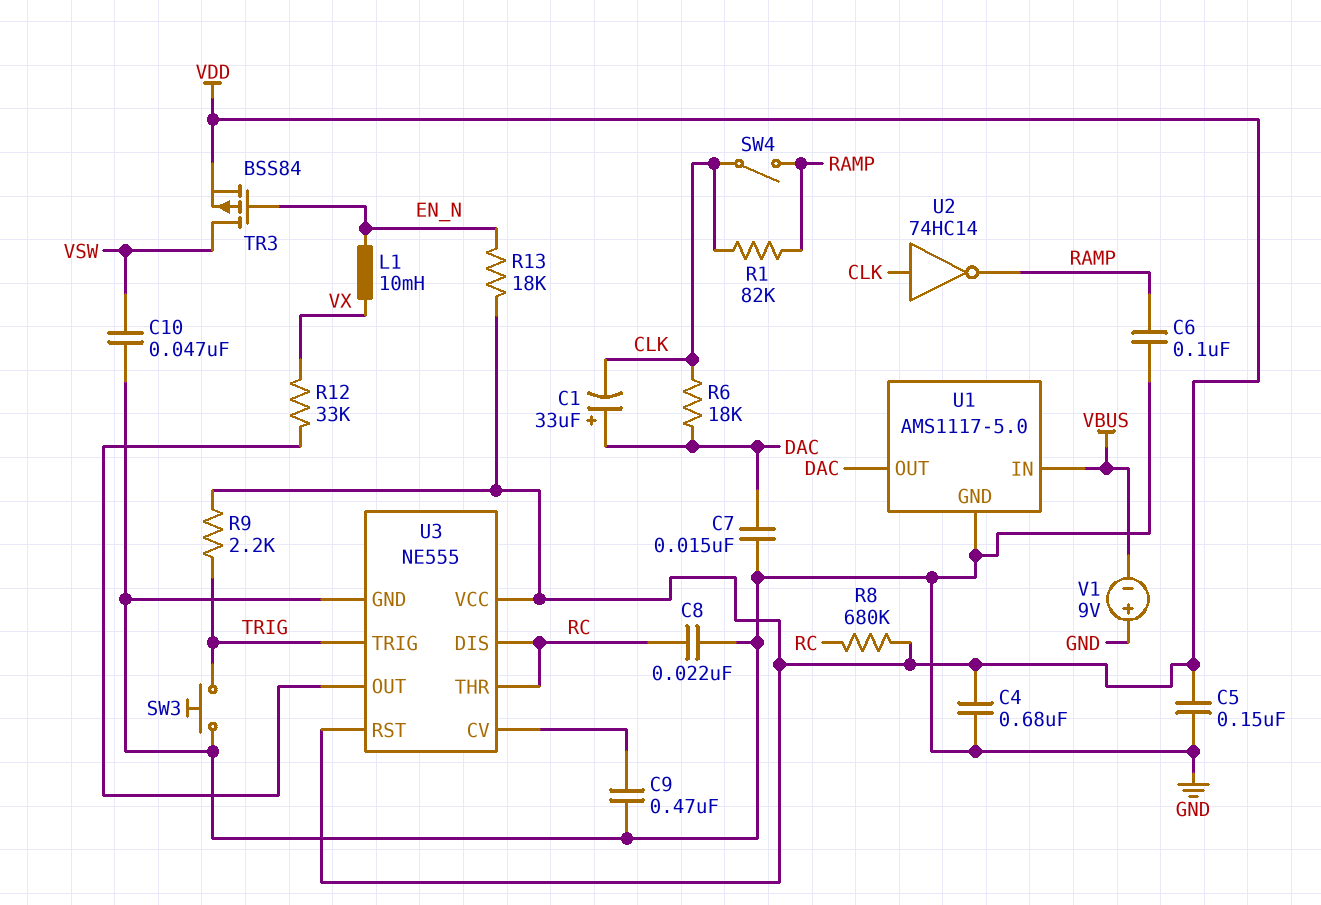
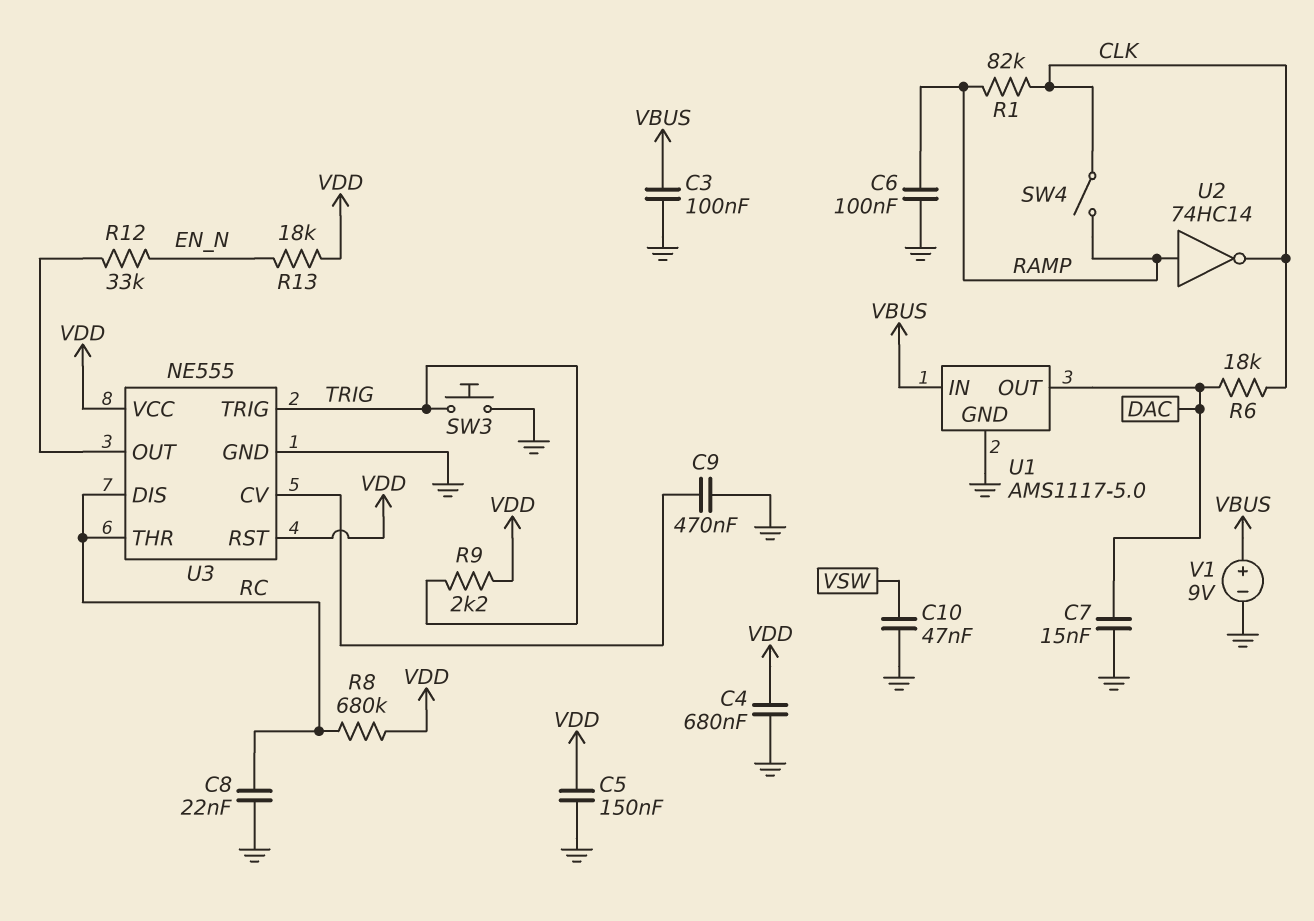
C1: 33uF (plus DAC, minus CLK) -> none
C3: none -> 100nF (GND, VBUS)
L1: 10mH (EN_N, VX) -> none
R12: 33k (U3/OUT, VX) -> 33k (EN_N, U3/OUT)
TR3: PMOS BSS84 (G EN_N, D VSW, S VDD) -> none
U2: NOT 74HC14 (in CLK, out RAMP) -> NOT 74HC14 (in RAMP, out CLK)
V1: 9V (plus GND, minus VBUS) -> 9V (plus VBUS, minus GND)

